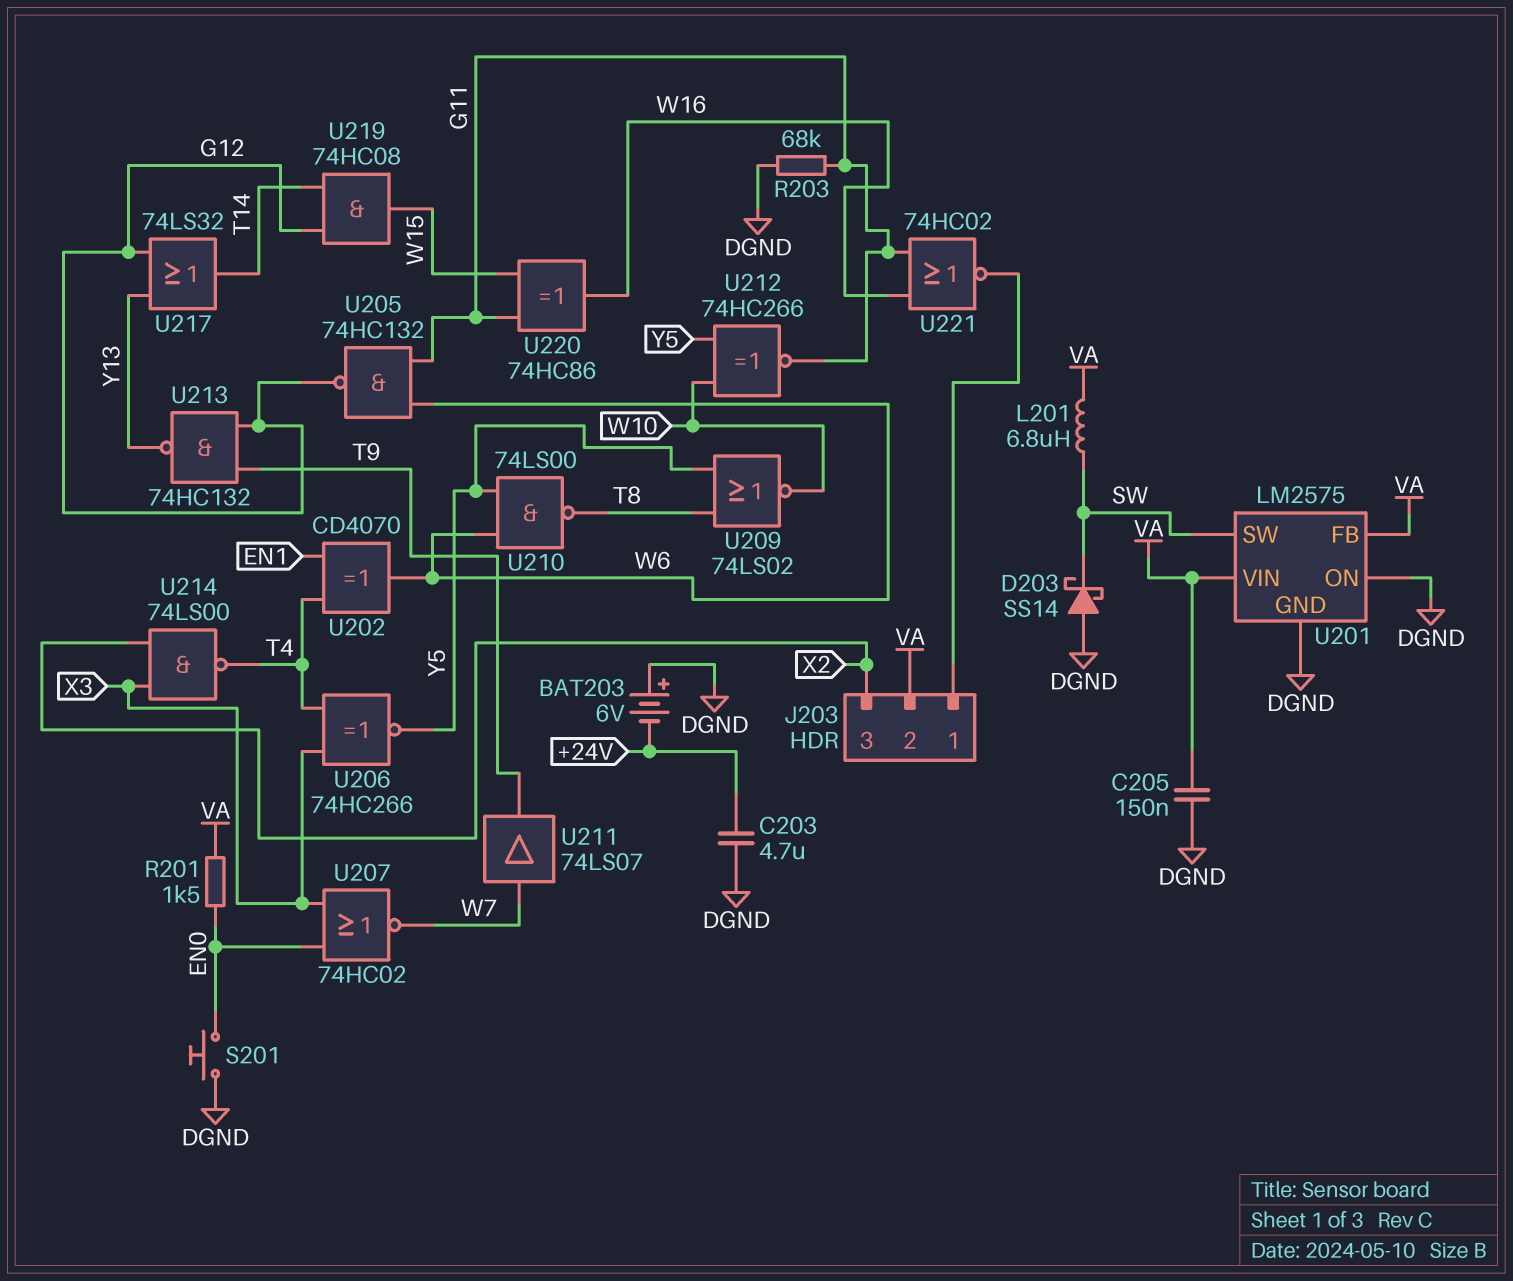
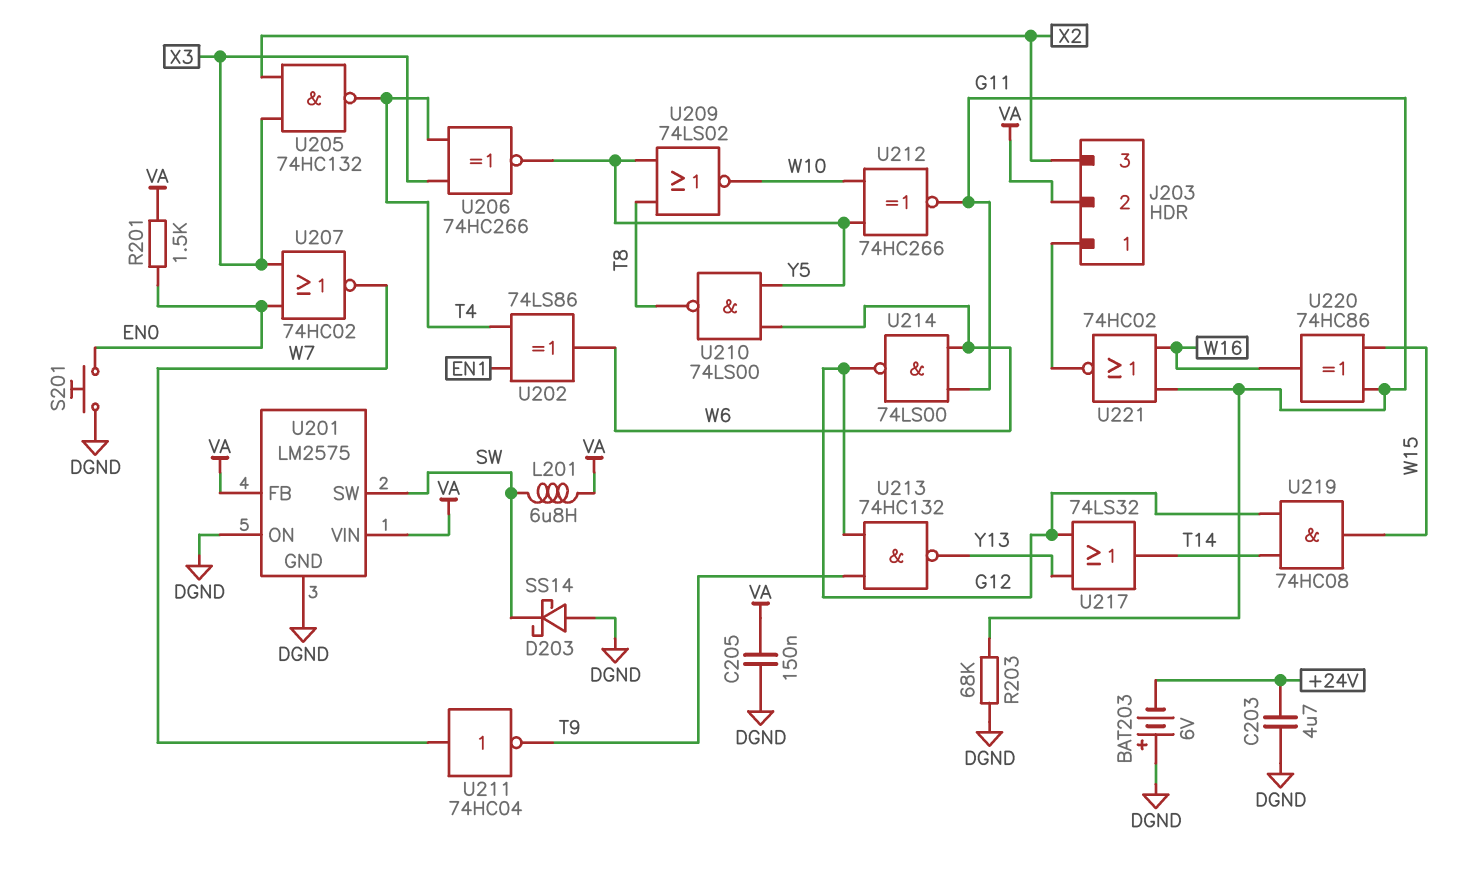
U202: XOR CD4070 (in EN1, in T4, out W6) -> XOR 74LS86 (in EN1, in T4, out W6)
U205: NAND 74HC132 (in G11, in W6, out G12) -> NAND 74HC132 (in X2, in X3, out T4)
U211: buffer 74LS07 (in W7, out T9) -> NOT 74HC04 (in W7, out T9)
U214: NAND 74LS00 (in X2, in X3, out T4) -> NAND 74LS00 (in G11, in W6, out G12)

